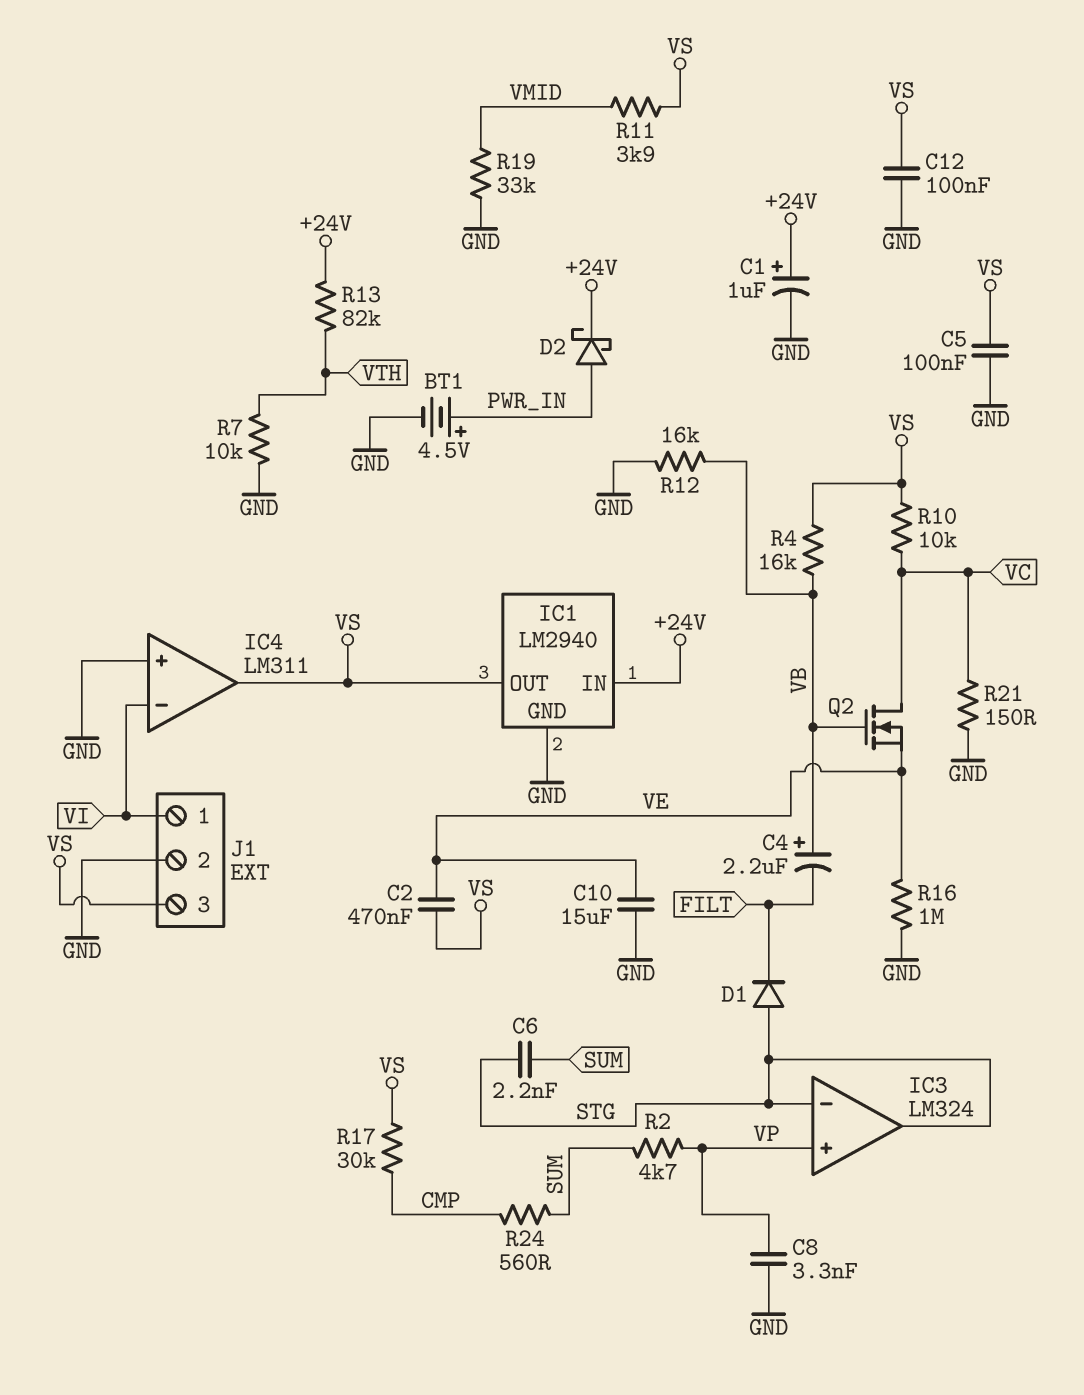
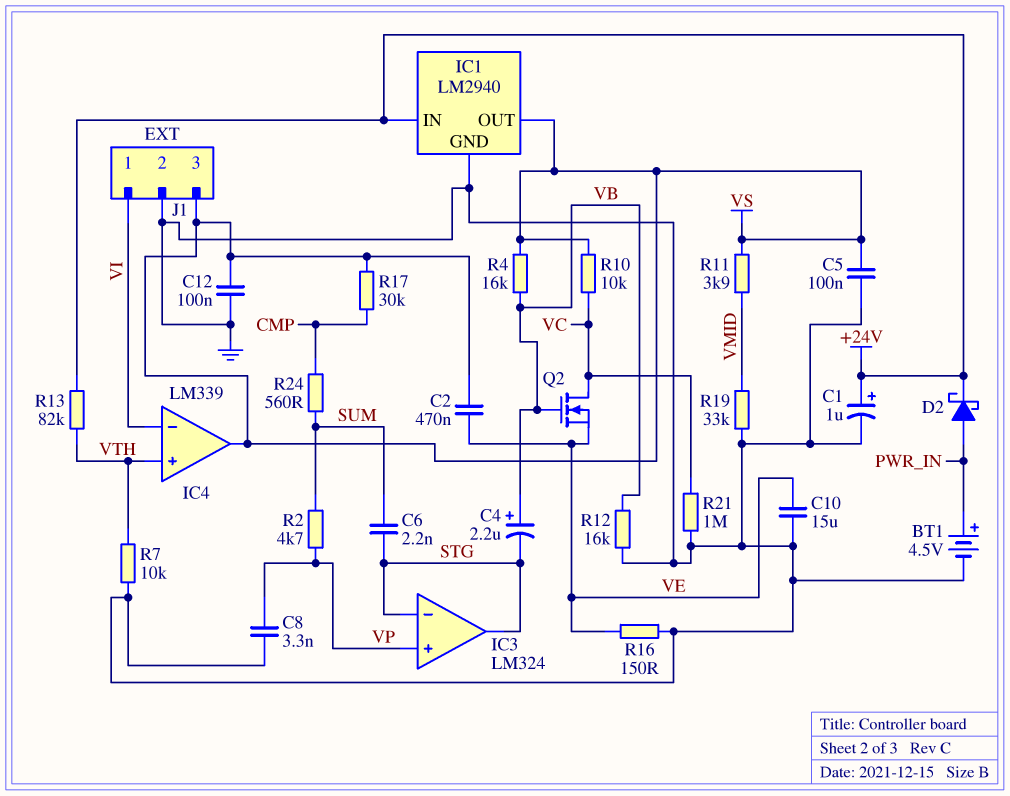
C4: 2.2uF (plus VB, minus FILT) -> 2.2uF (plus VB, minus STG)
D1: diode (A STG, K FILT) -> none
IC4: LM311 -> LM339
IC4 pin in+: GND -> VTH
R16: 1M (GND, VE) -> 150 (GND, VE)
R21: 150 (GND, VC) -> 1M (GND, VC)

